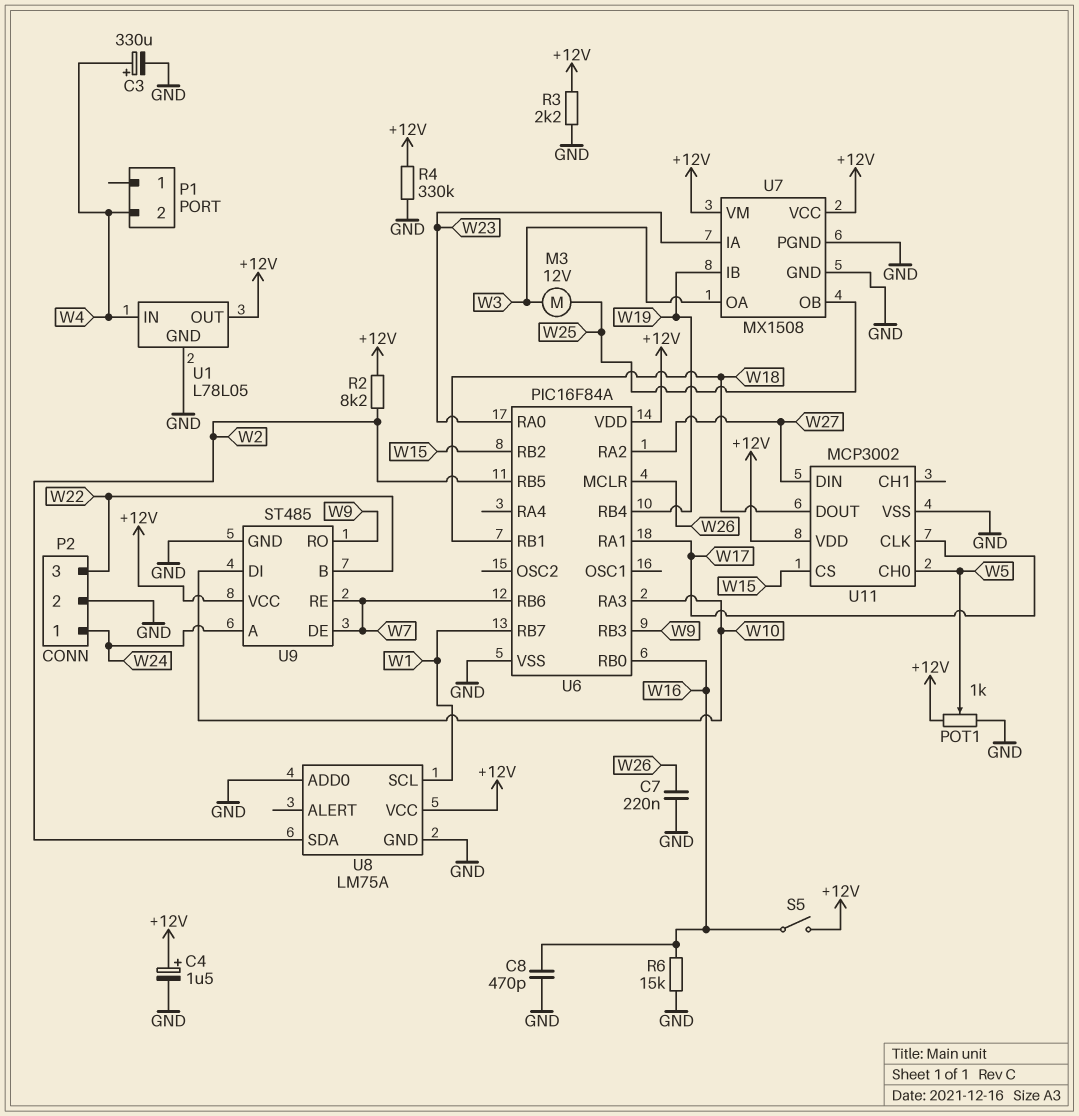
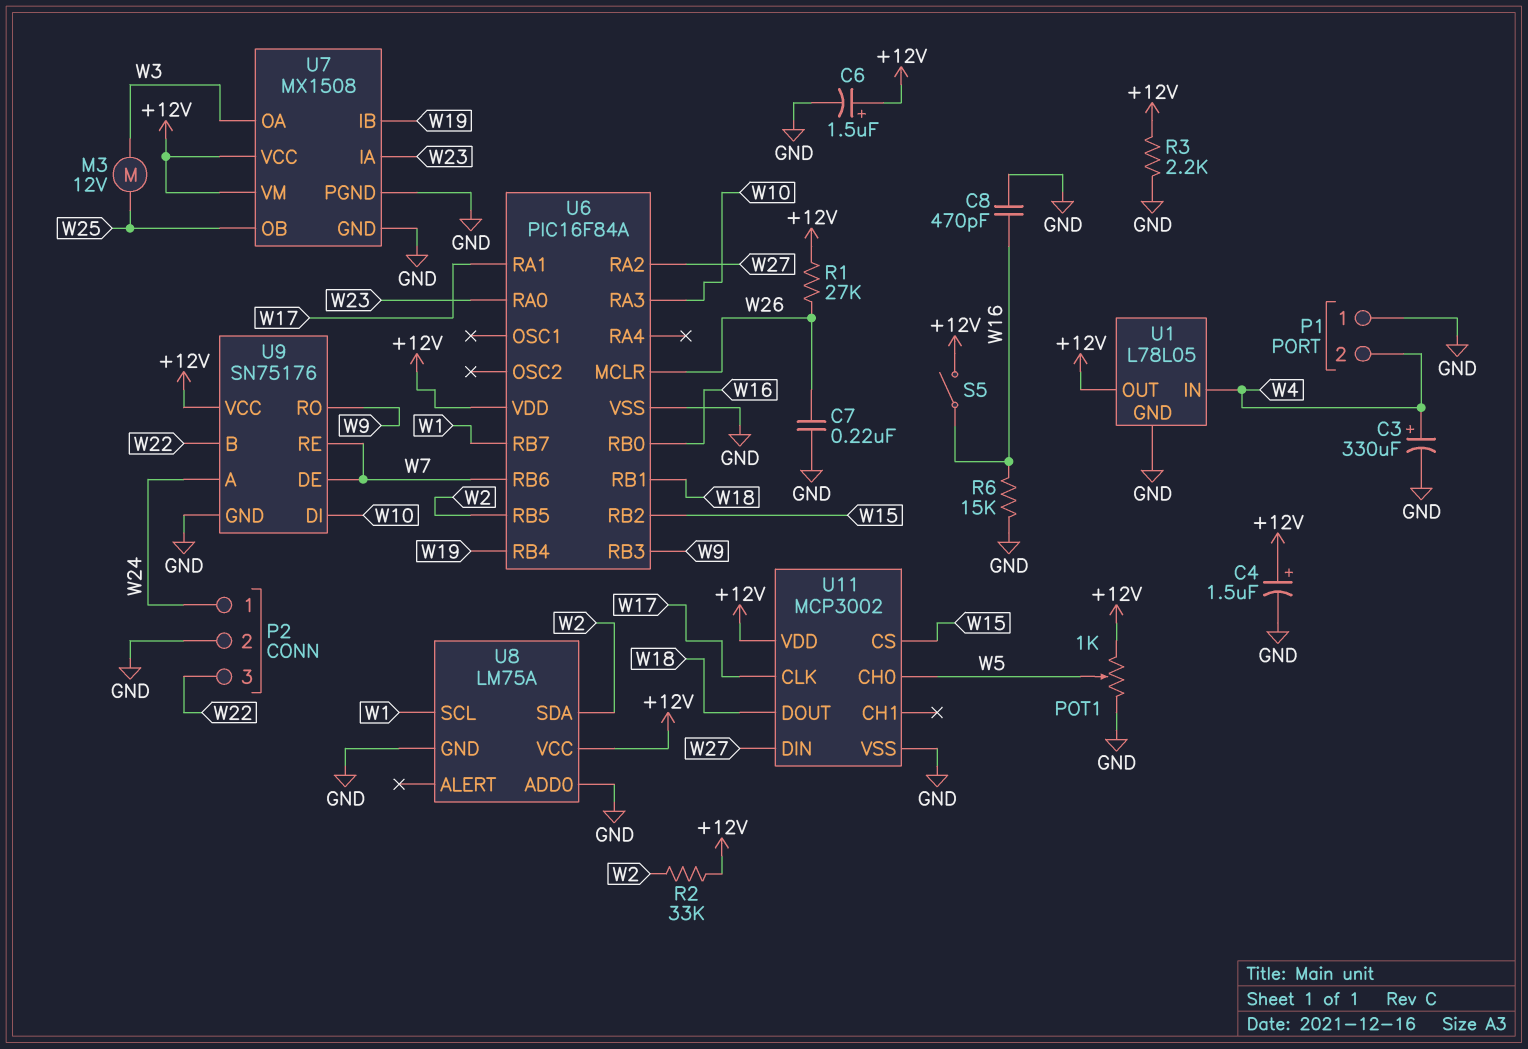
C6: none -> 1.5uF (plus +12V, minus GND)
P1 pin 1: none -> GND
R1: none -> 27k (+12V, W26)
R2: 8.2k (+12V, W2) -> 33k (+12V, W2)
R4: 330k (+12V, GND) -> none
U9: ST485 -> SN75176

